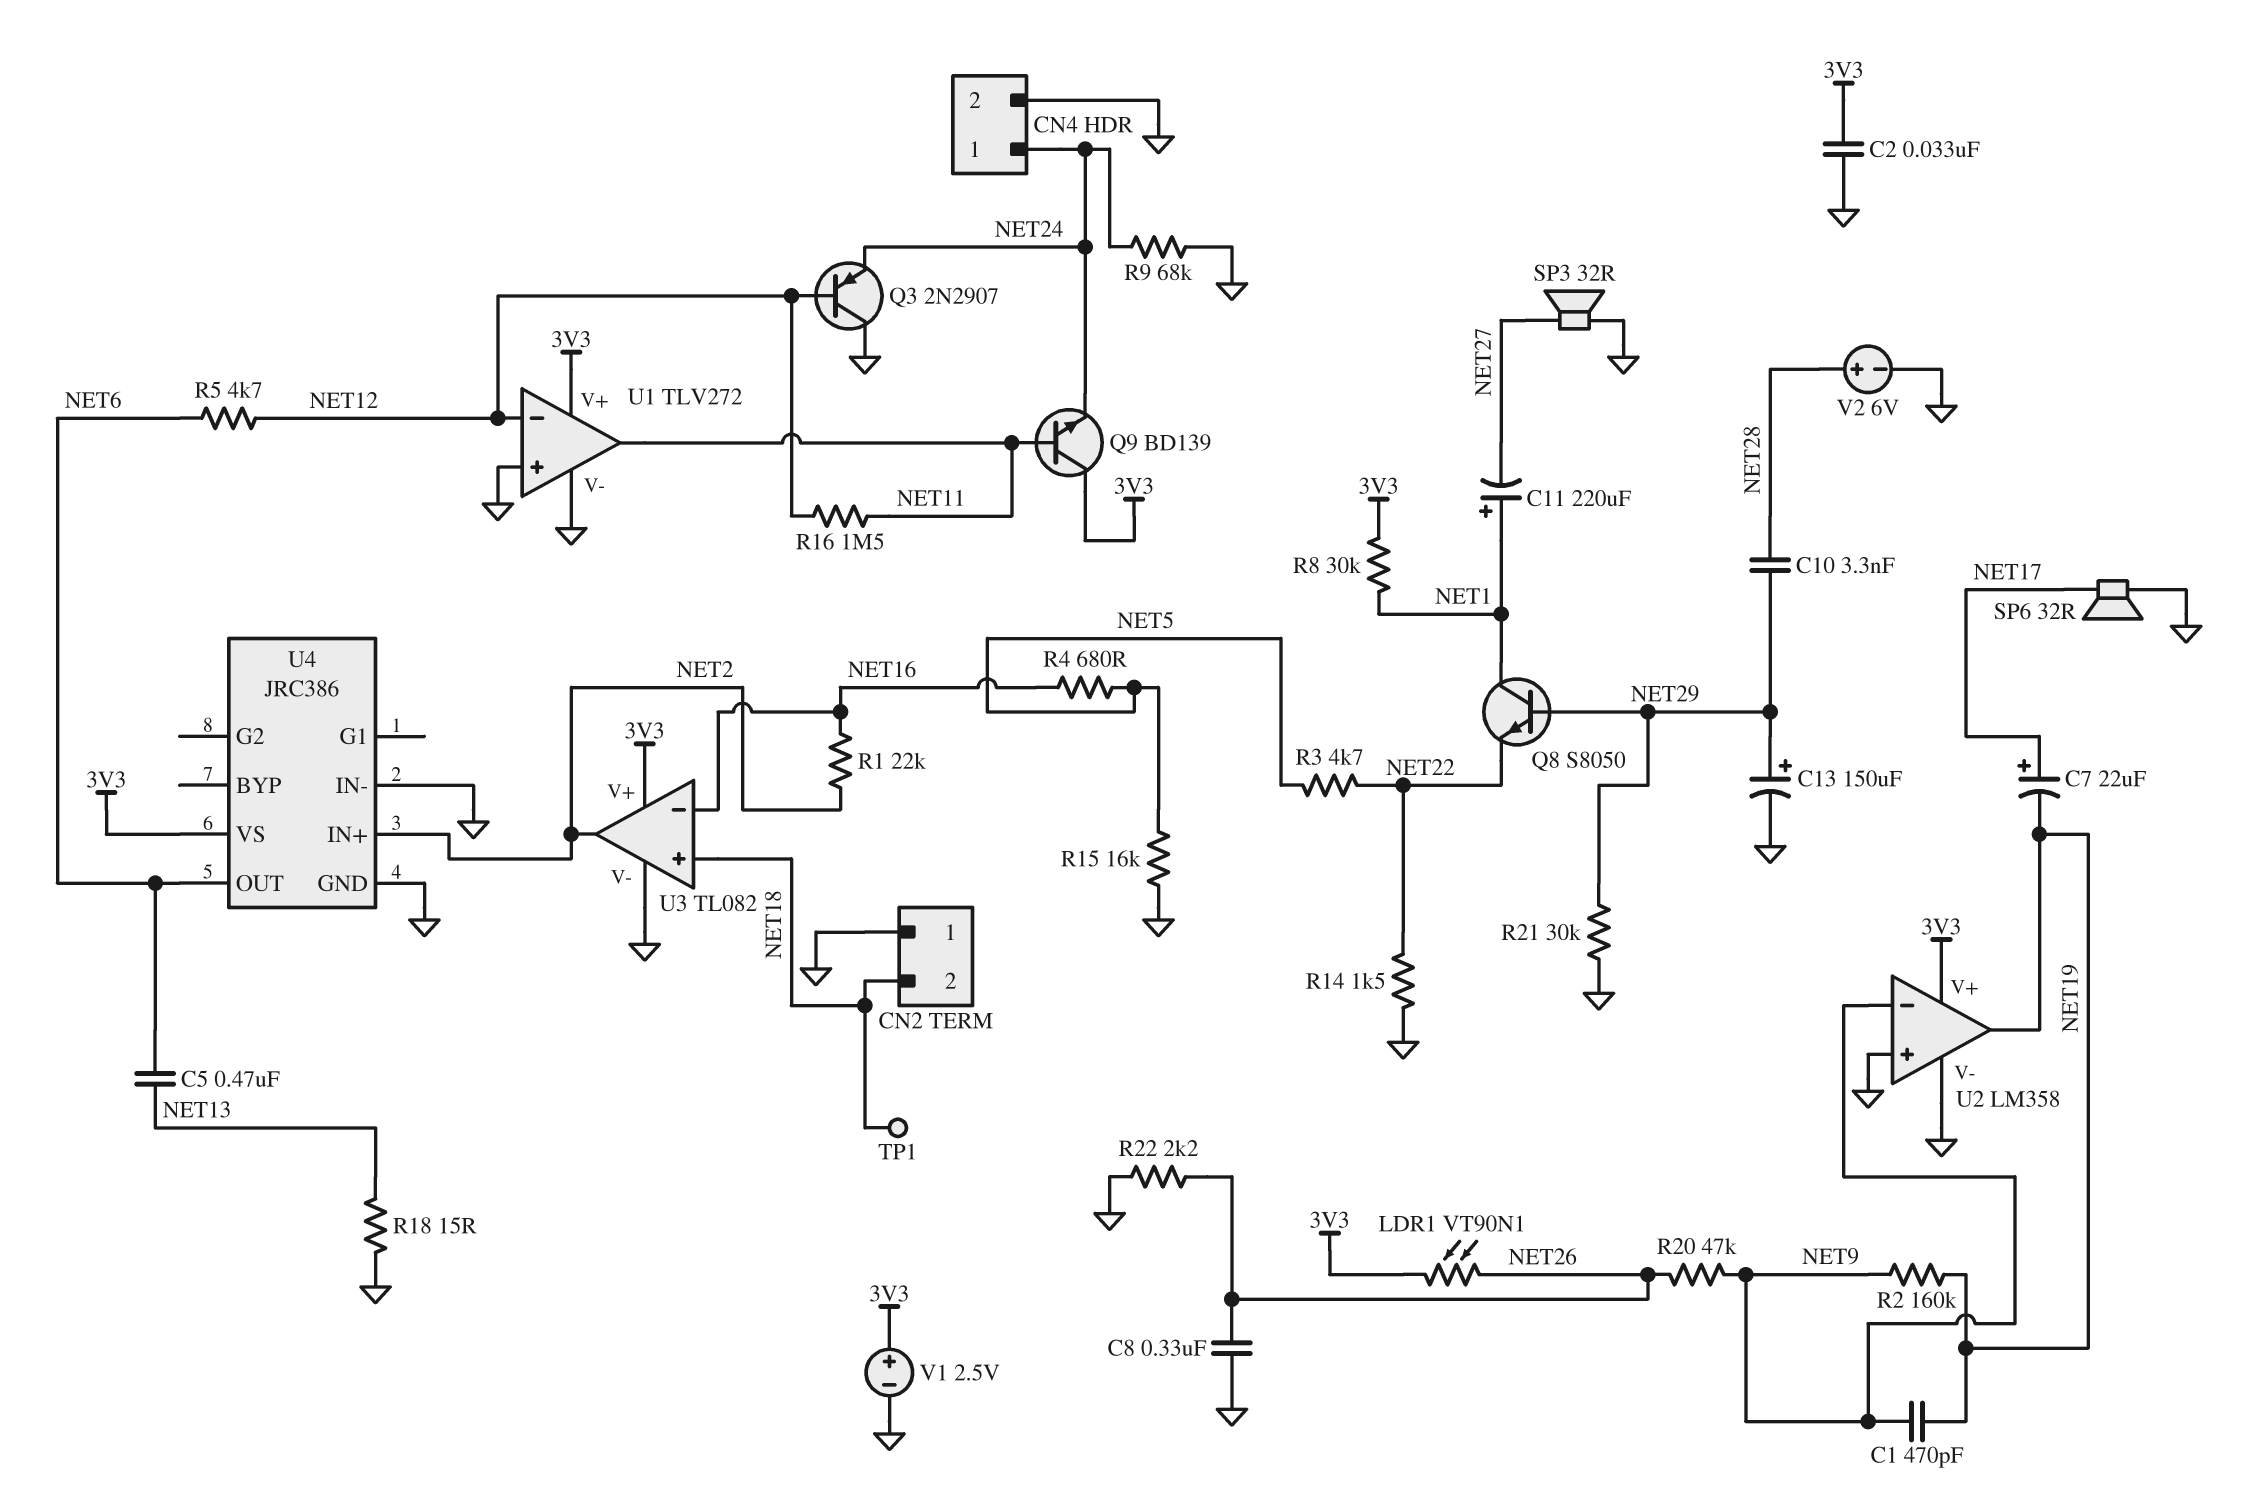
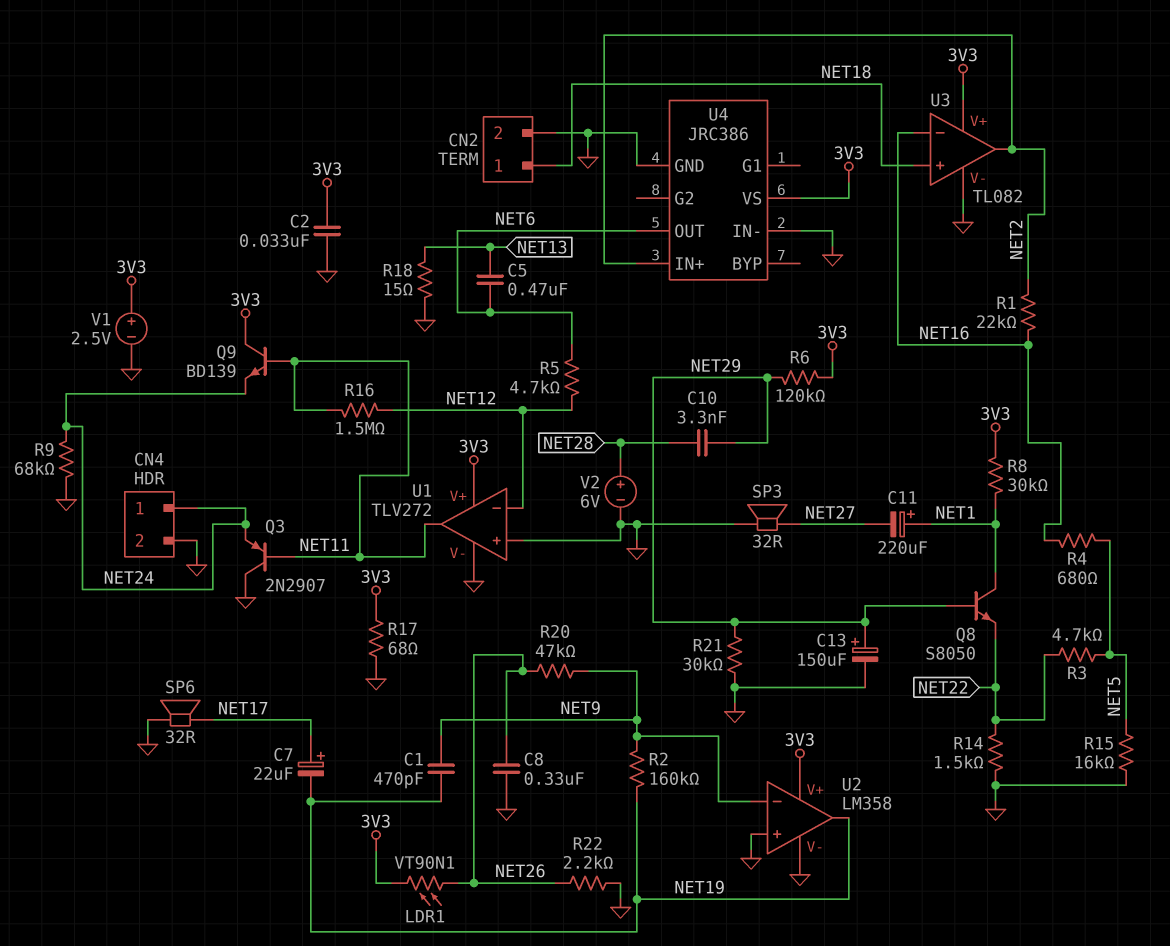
CN2 pin 1: GND -> NET18
CN2 pin 2: NET18 -> GND
Q3: PNP 2N2907 (B NET12, C GND, E NET24) -> PNP 2N2907 (B NET11, C GND, E NET24)
R6: none -> 120k (3V3, NET29)
R17: none -> 68 (3V3, GND)
TP1: test point (NET18) -> none

